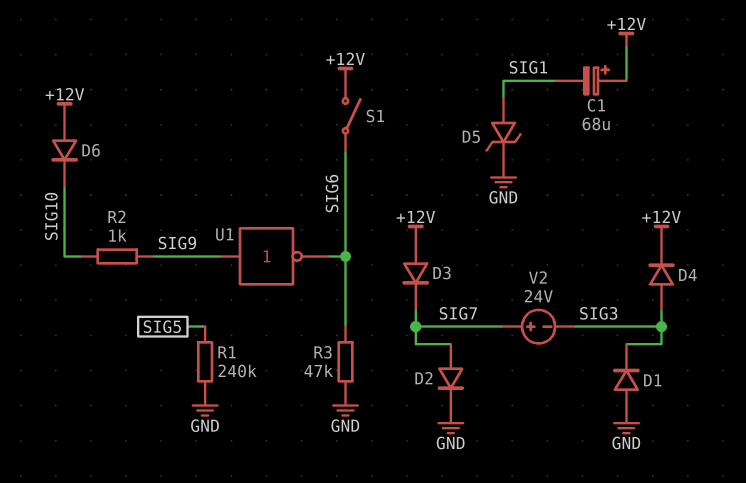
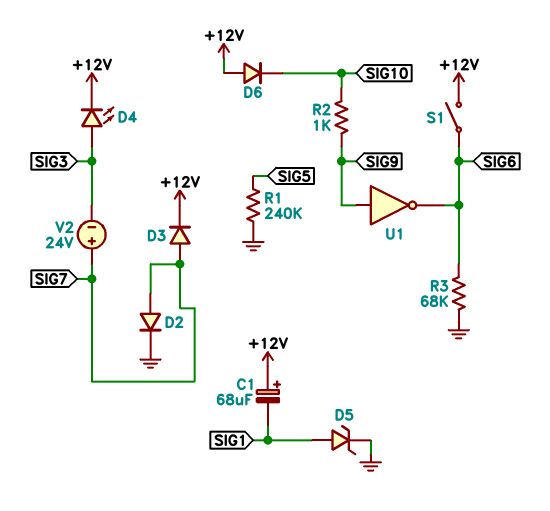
D1: diode (A GND, K SIG3) -> none
D3: diode (A +12V, K SIG7) -> diode (A SIG7, K +12V)
D4: diode (A SIG3, K +12V) -> LED (A SIG3, K +12V)
R3: 47k (GND, SIG6) -> 68k (GND, SIG6)

